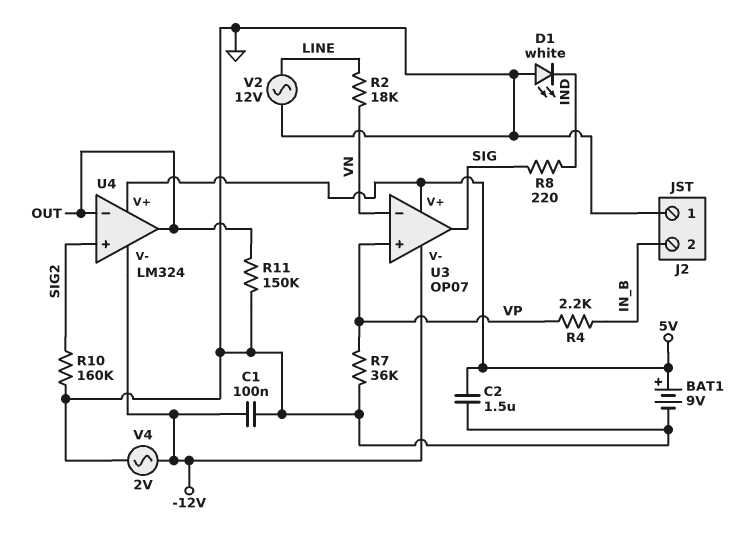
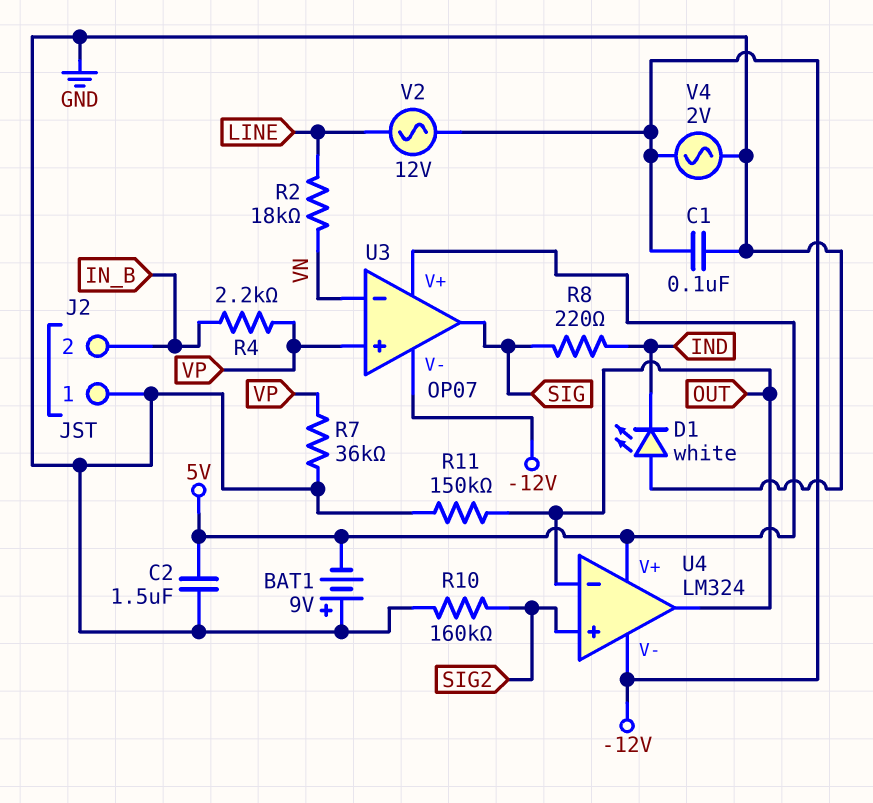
BAT1: 9V (plus 5V, minus GND) -> 9V (plus GND, minus 5V)
V2: AC 12V (GND, LINE) -> AC 12V (-12V, LINE)

